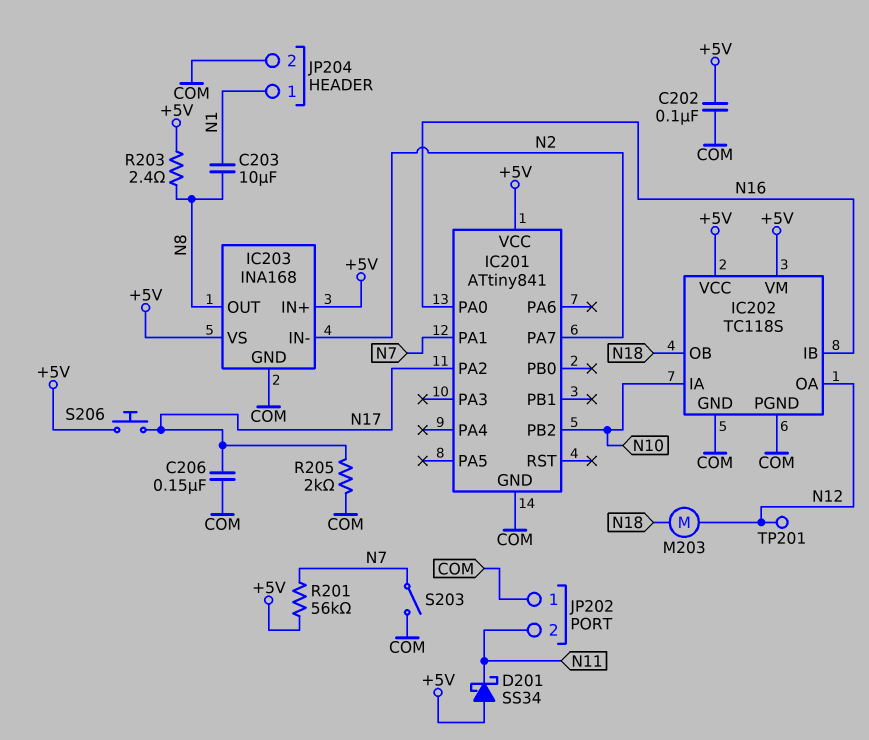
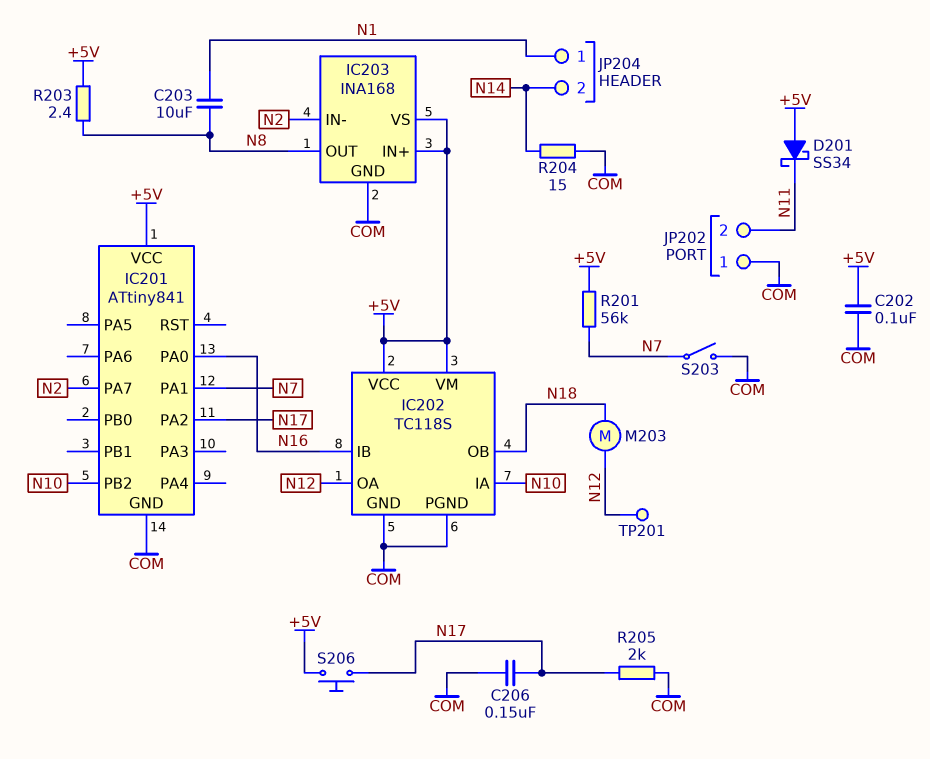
JP204 pin 2: COM -> N14
R204: none -> 15 (COM, N14)

